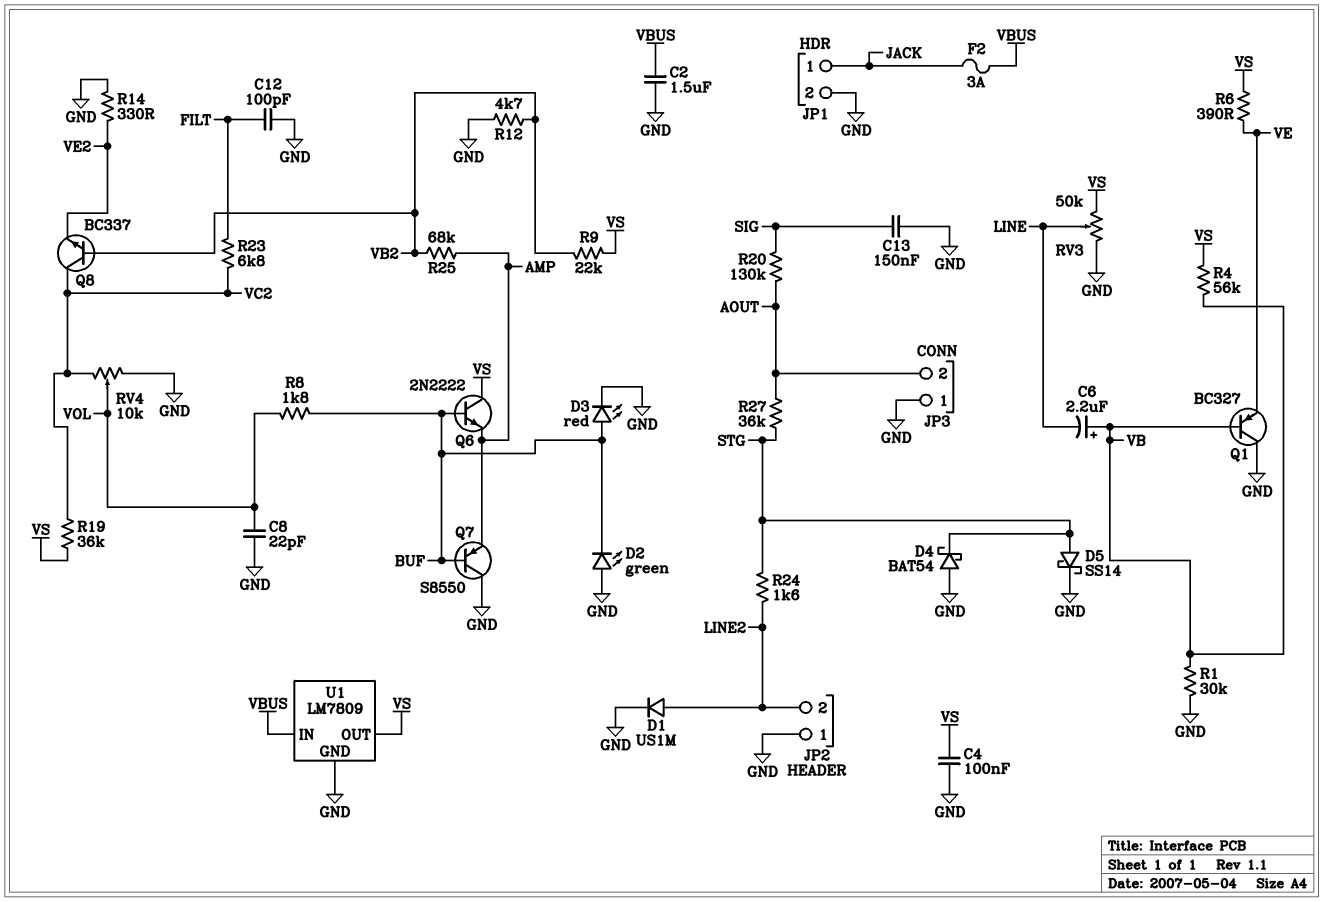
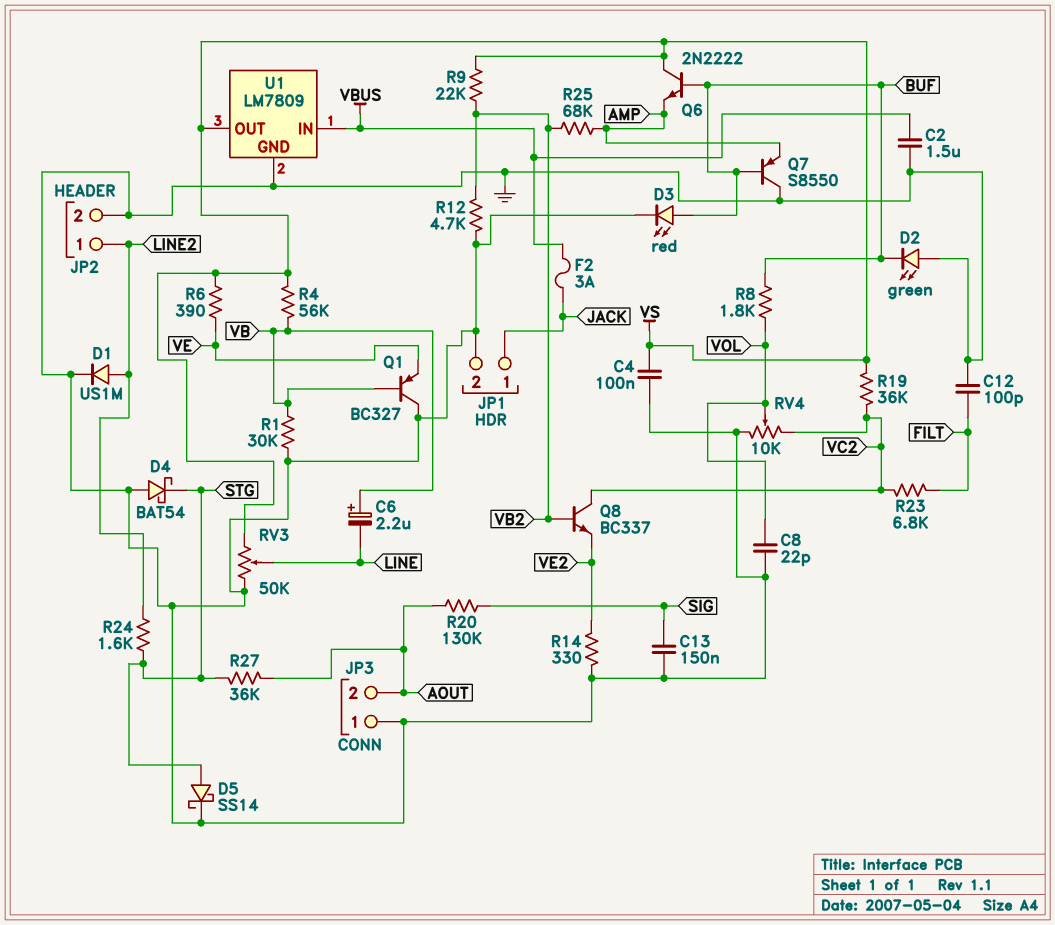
JP2 pin 1: GND -> LINE2
JP2 pin 2: LINE2 -> GND

